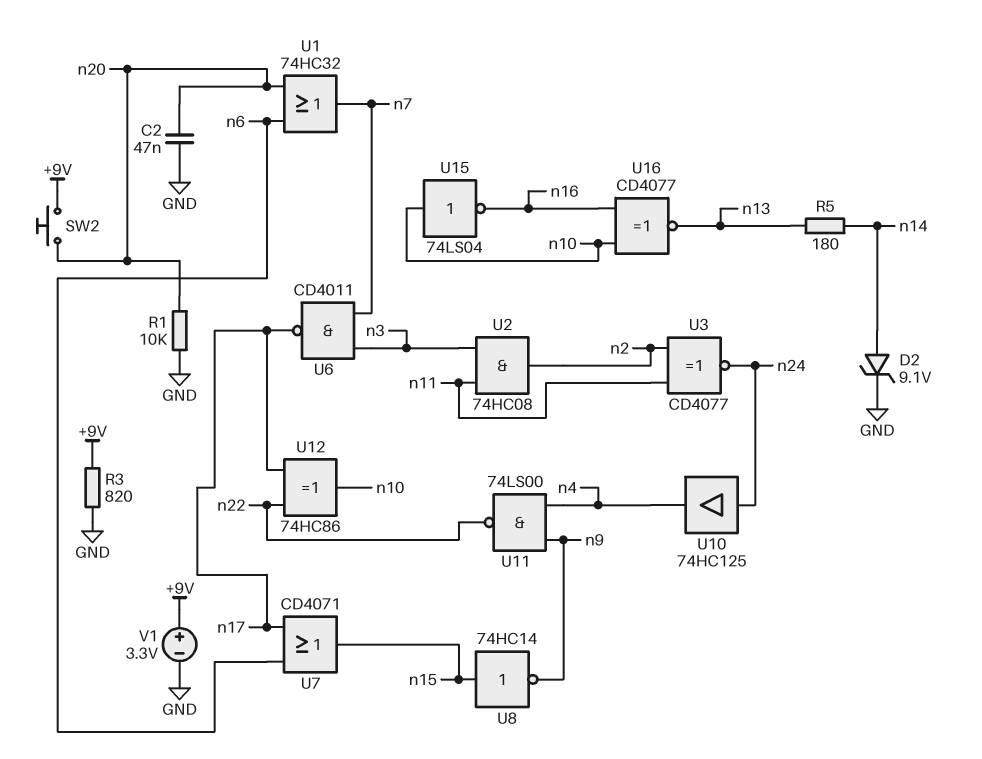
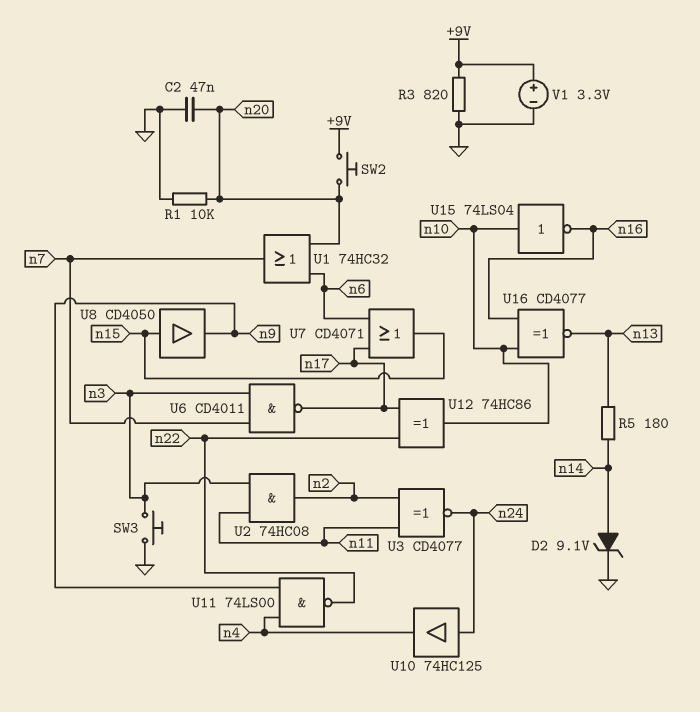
SW3: none -> button (GND, n3)
U8: NOT 74HC14 (in n15, out n9) -> buffer CD4050 (in n15, out n9)

